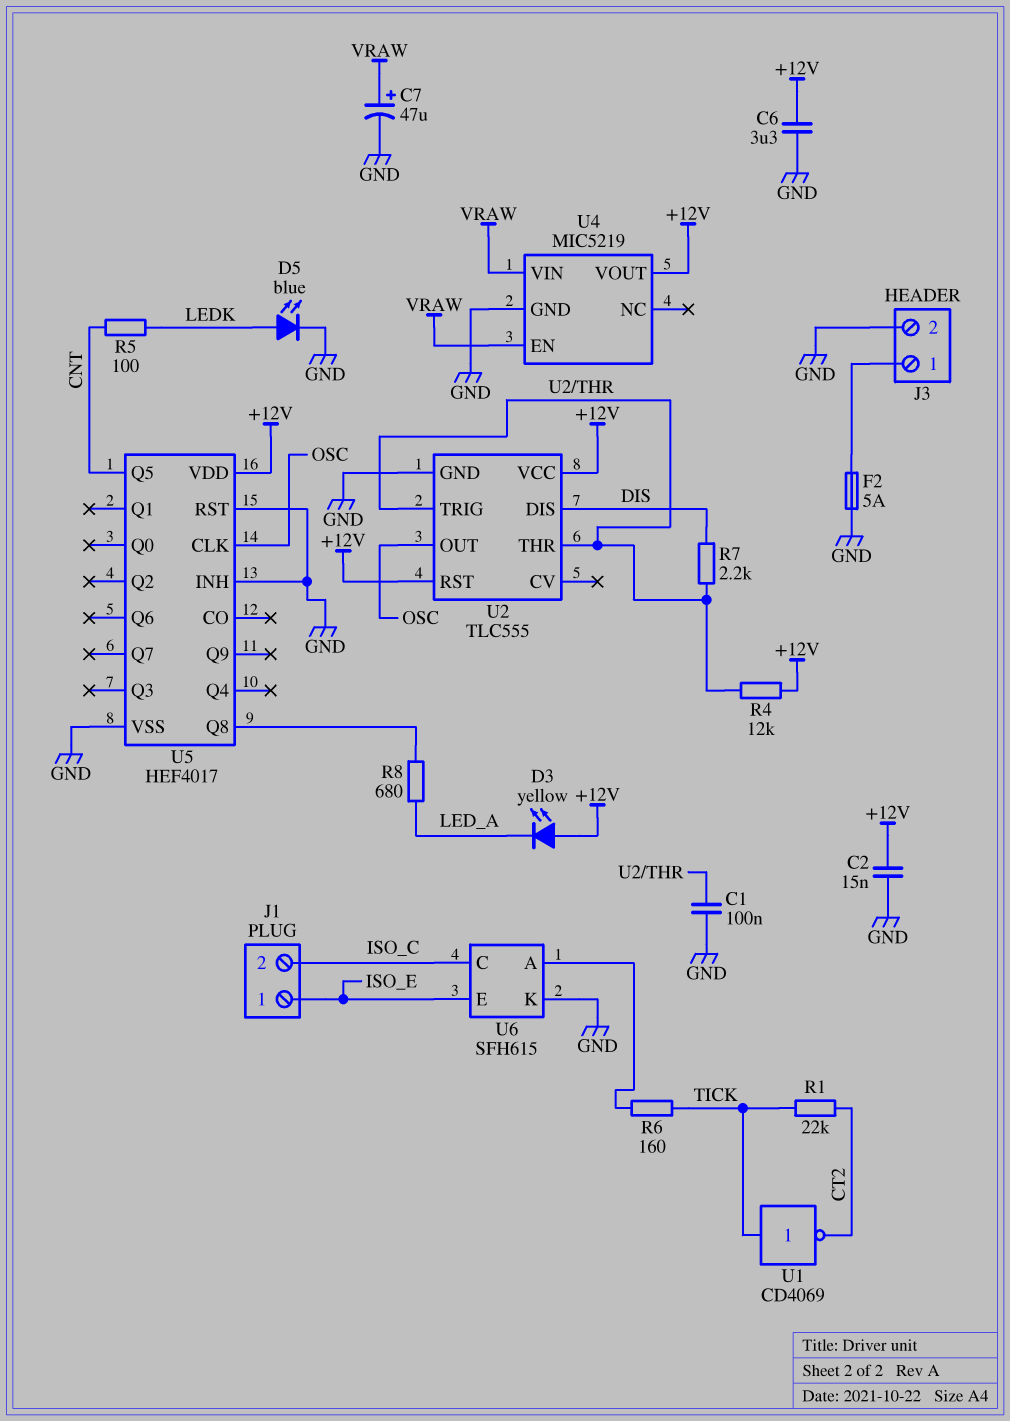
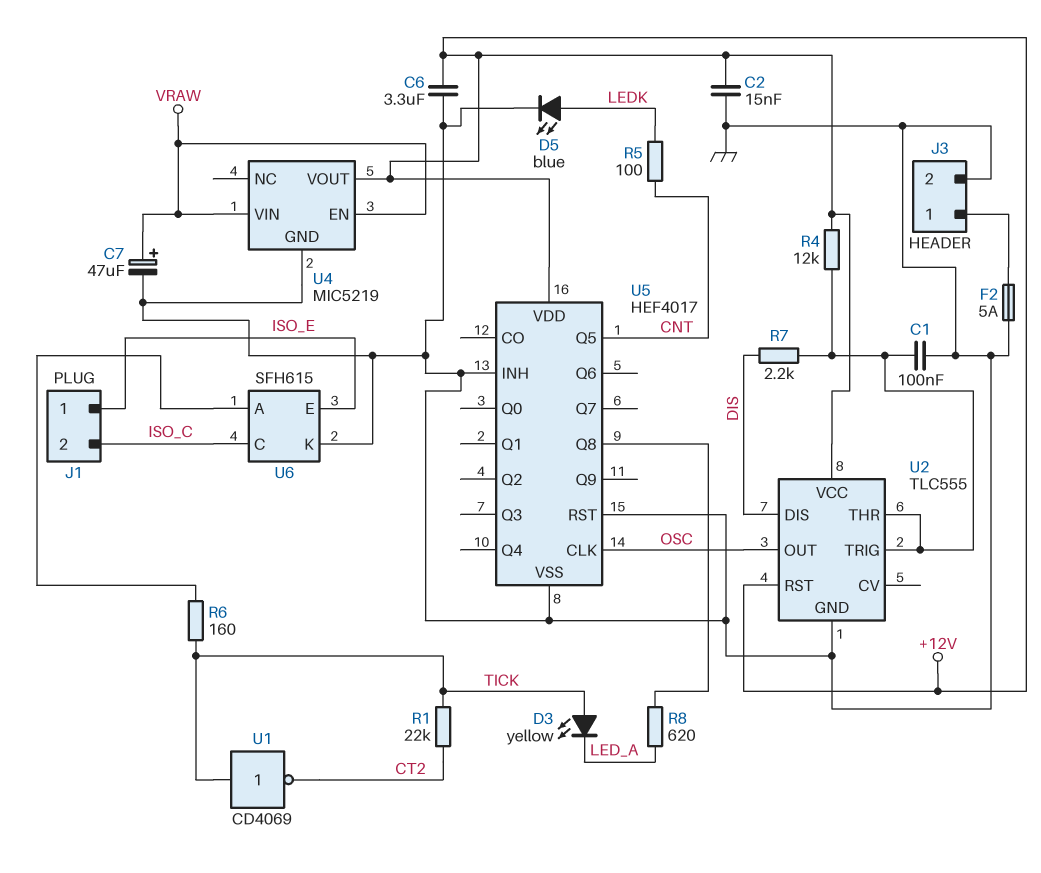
D3: LED yellow (A +12V, K LED_A) -> LED yellow (A TICK, K LED_A)
R8: 680 (LED_A, U5/Q8) -> 620 (LED_A, U5/Q8)

